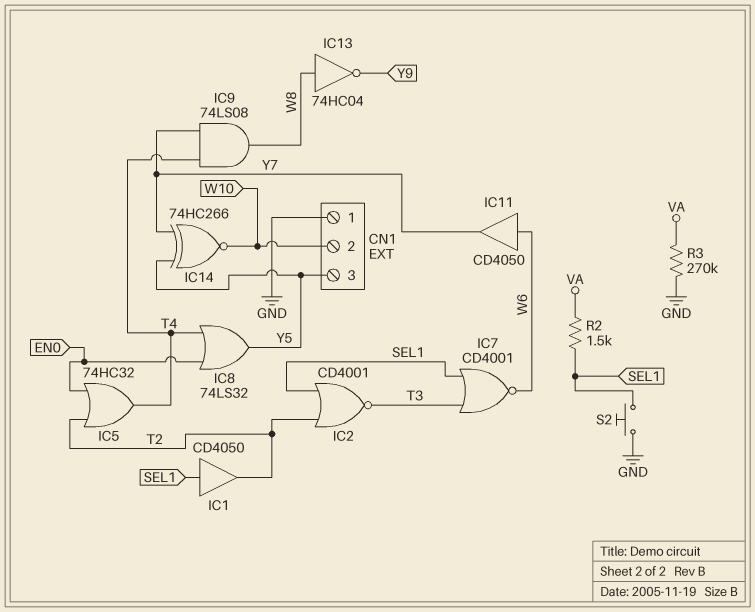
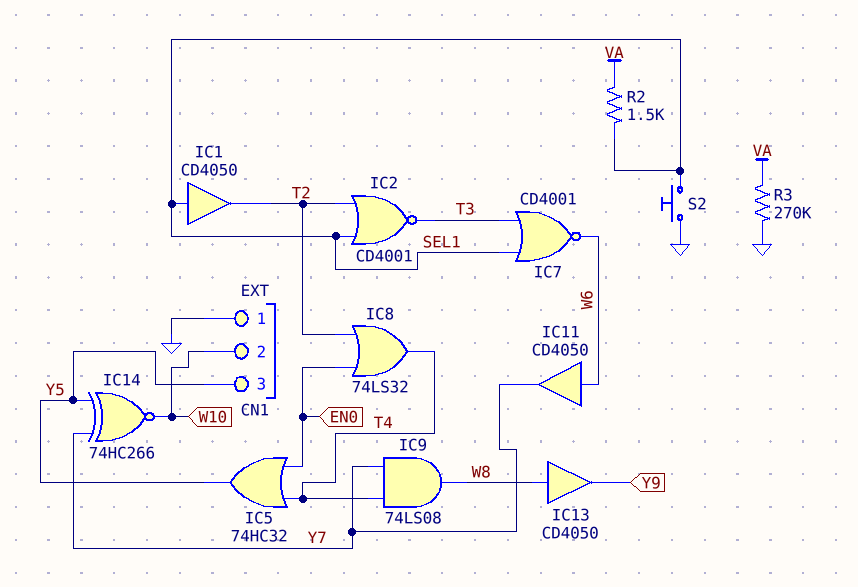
IC5: OR 74HC32 (in EN0, in T2, out T4) -> OR 74HC32 (in EN0, in T4, out Y5)
IC8: OR 74LS32 (in EN0, in T4, out Y5) -> OR 74LS32 (in EN0, in T2, out T4)
IC13: NOT 74HC04 (in W8, out Y9) -> buffer CD4050 (in W8, out Y9)

